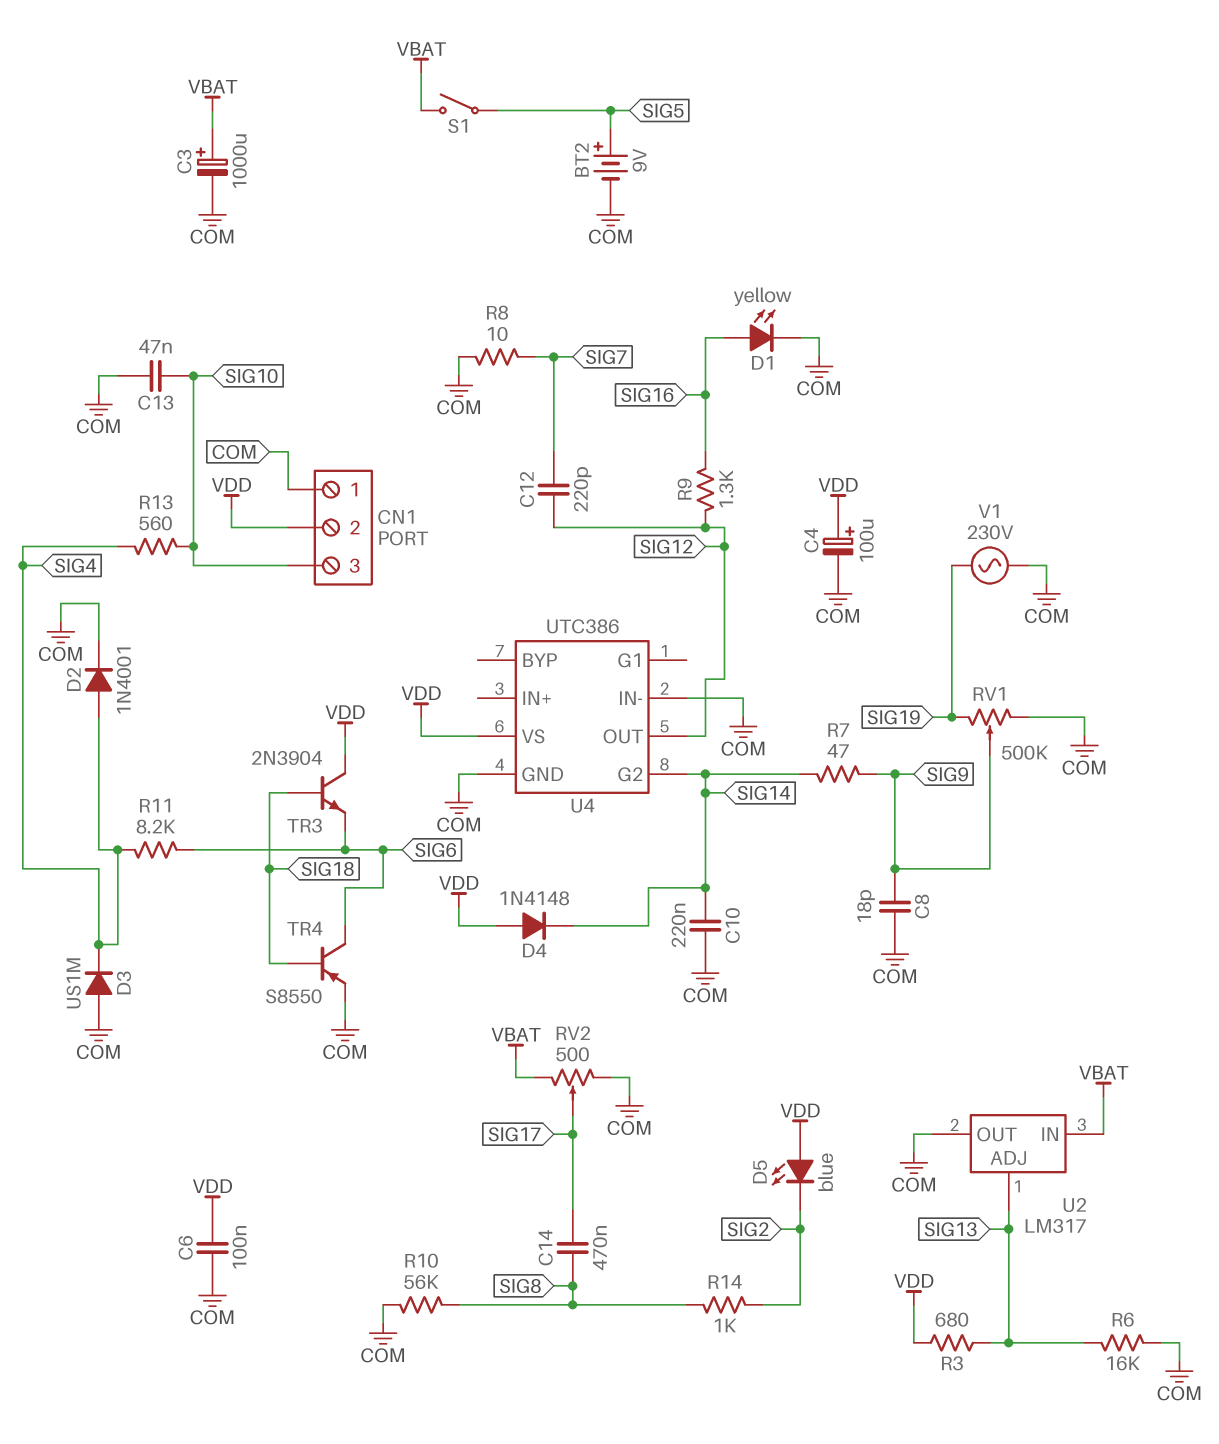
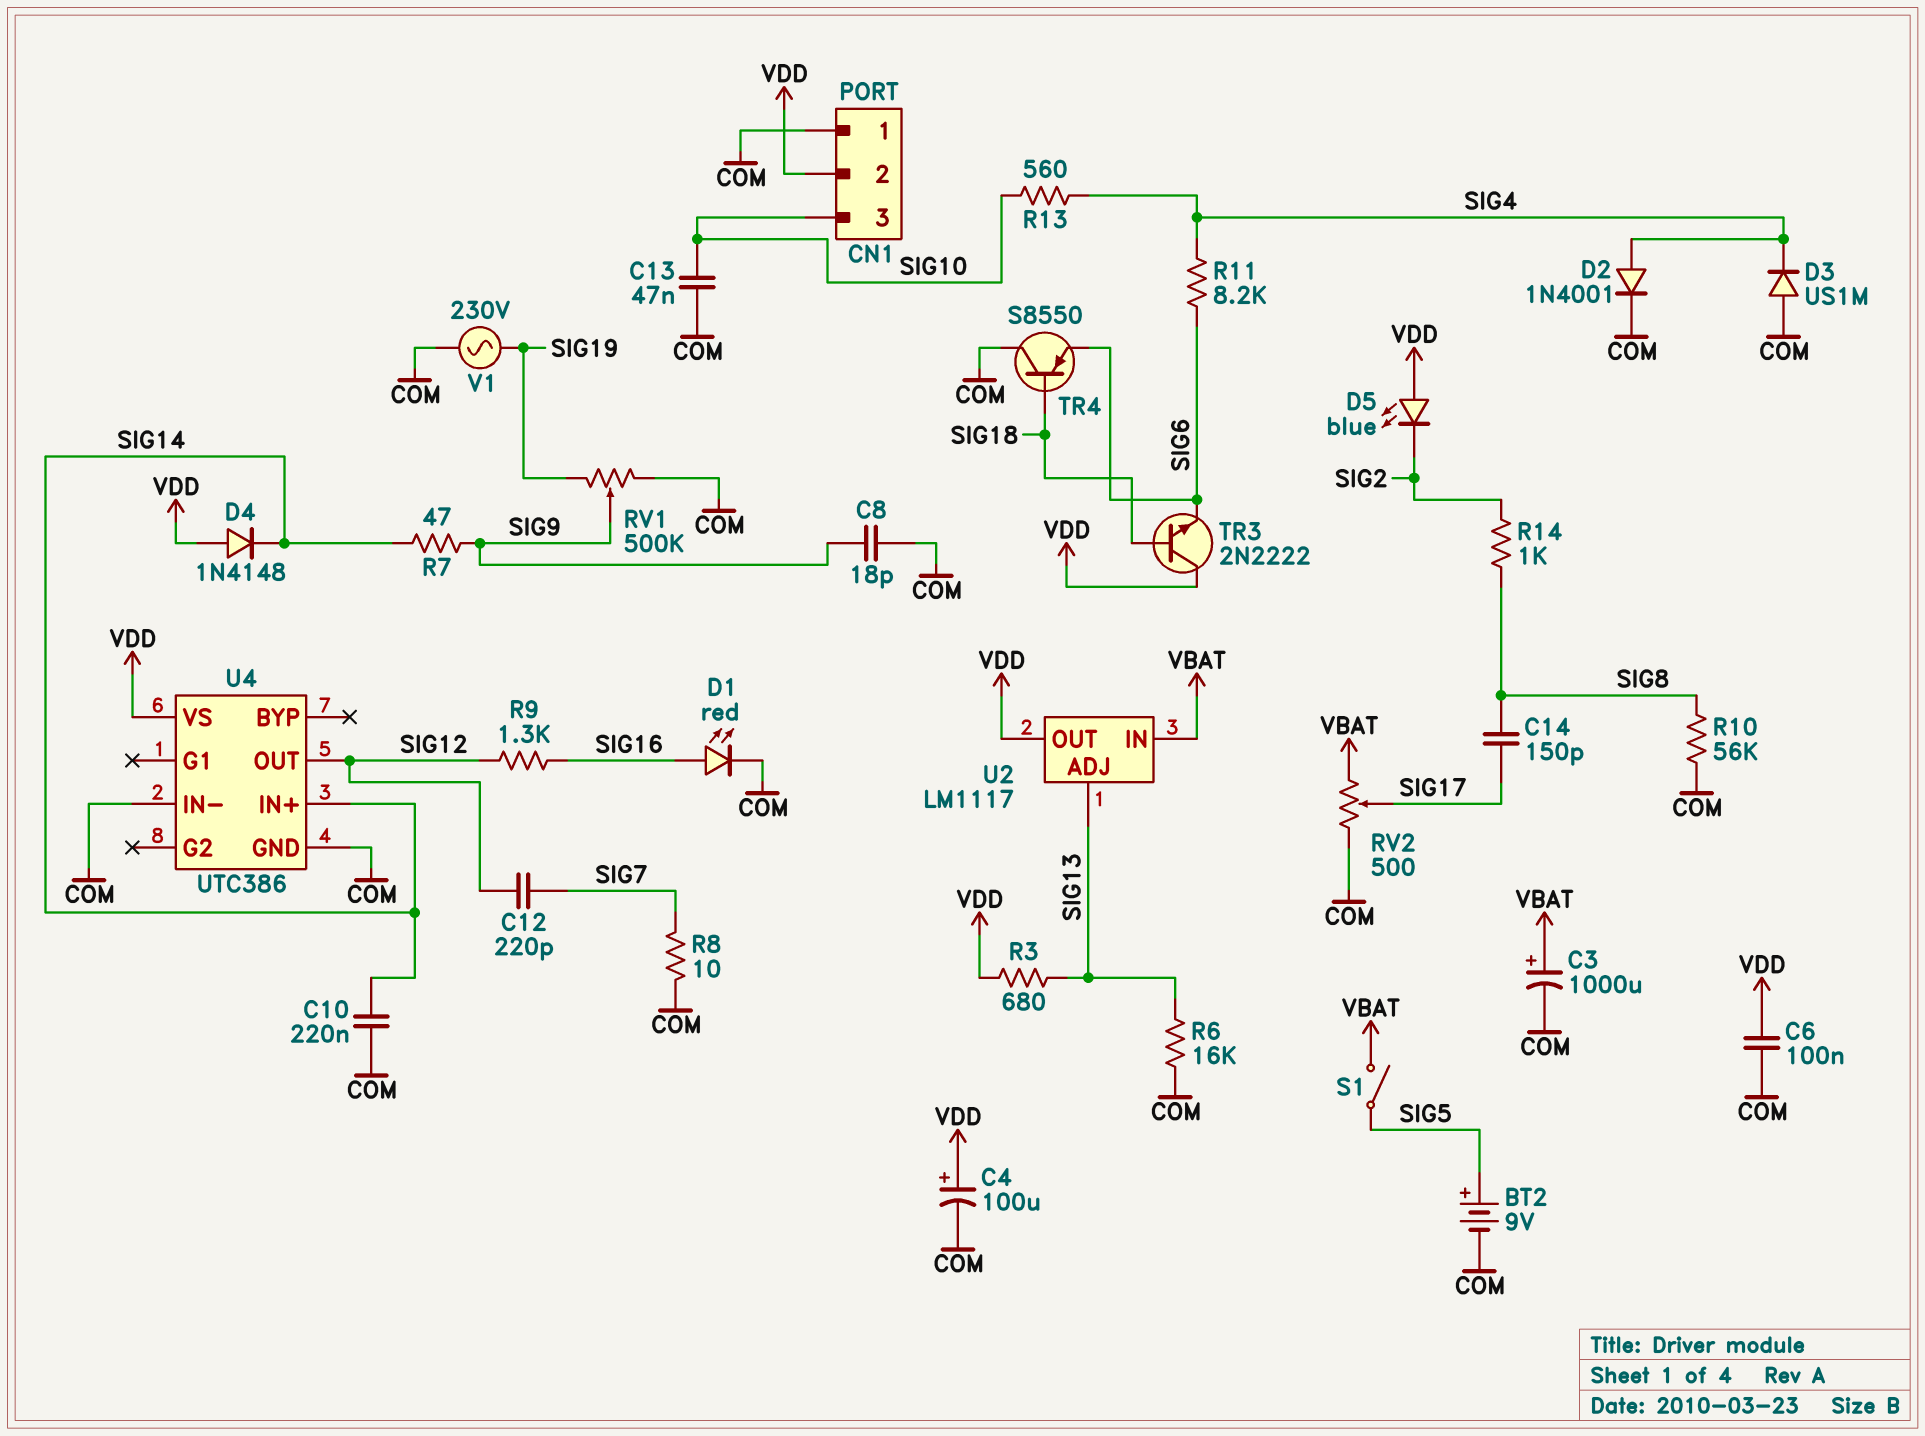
C14: 470nF (SIG8, SIG17) -> 150pF (SIG8, SIG17)
D1: LED yellow (A SIG16, K COM) -> LED red (A SIG16, K COM)
TR3: NPN 2N3904 (B SIG18, C VDD, E SIG6) -> NPN 2N2222 (B SIG18, C VDD, E SIG6)
TR4: PNP S8550 (B SIG18, C SIG6, E COM) -> PNP S8550 (B SIG18, C COM, E SIG6)
U2: LM317 -> LM1117
U2 pin OUT: COM -> VDD
U4 pin G2: SIG14 -> none
U4 pin IN+: none -> SIG14

